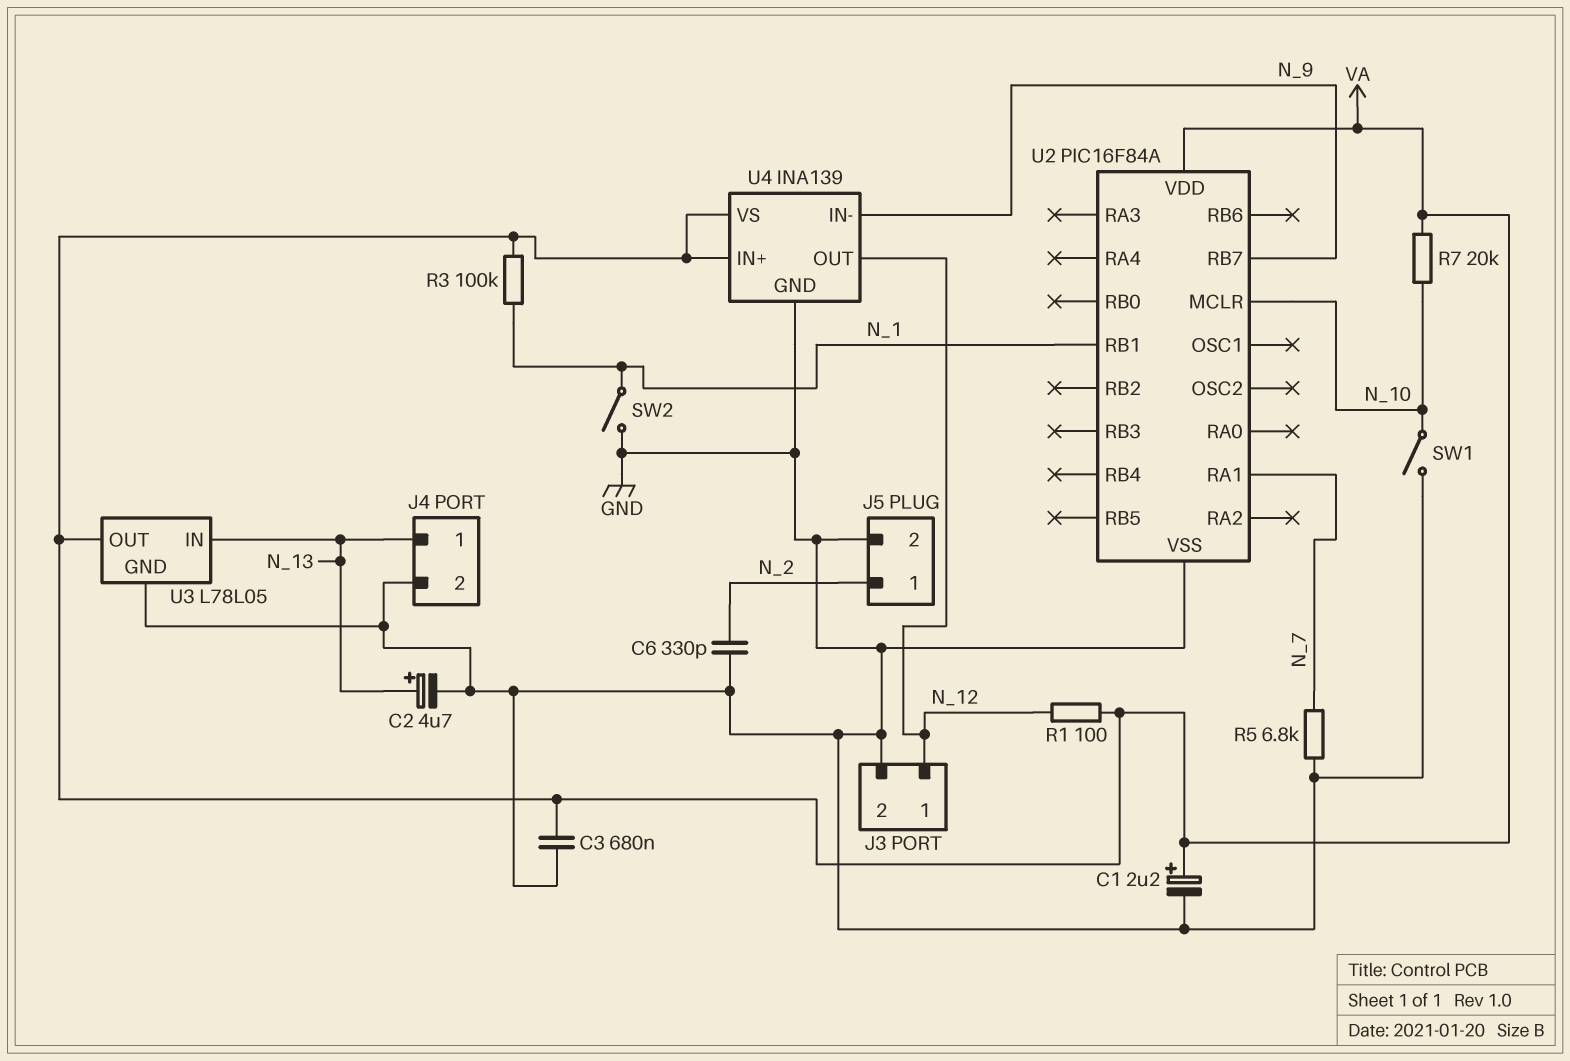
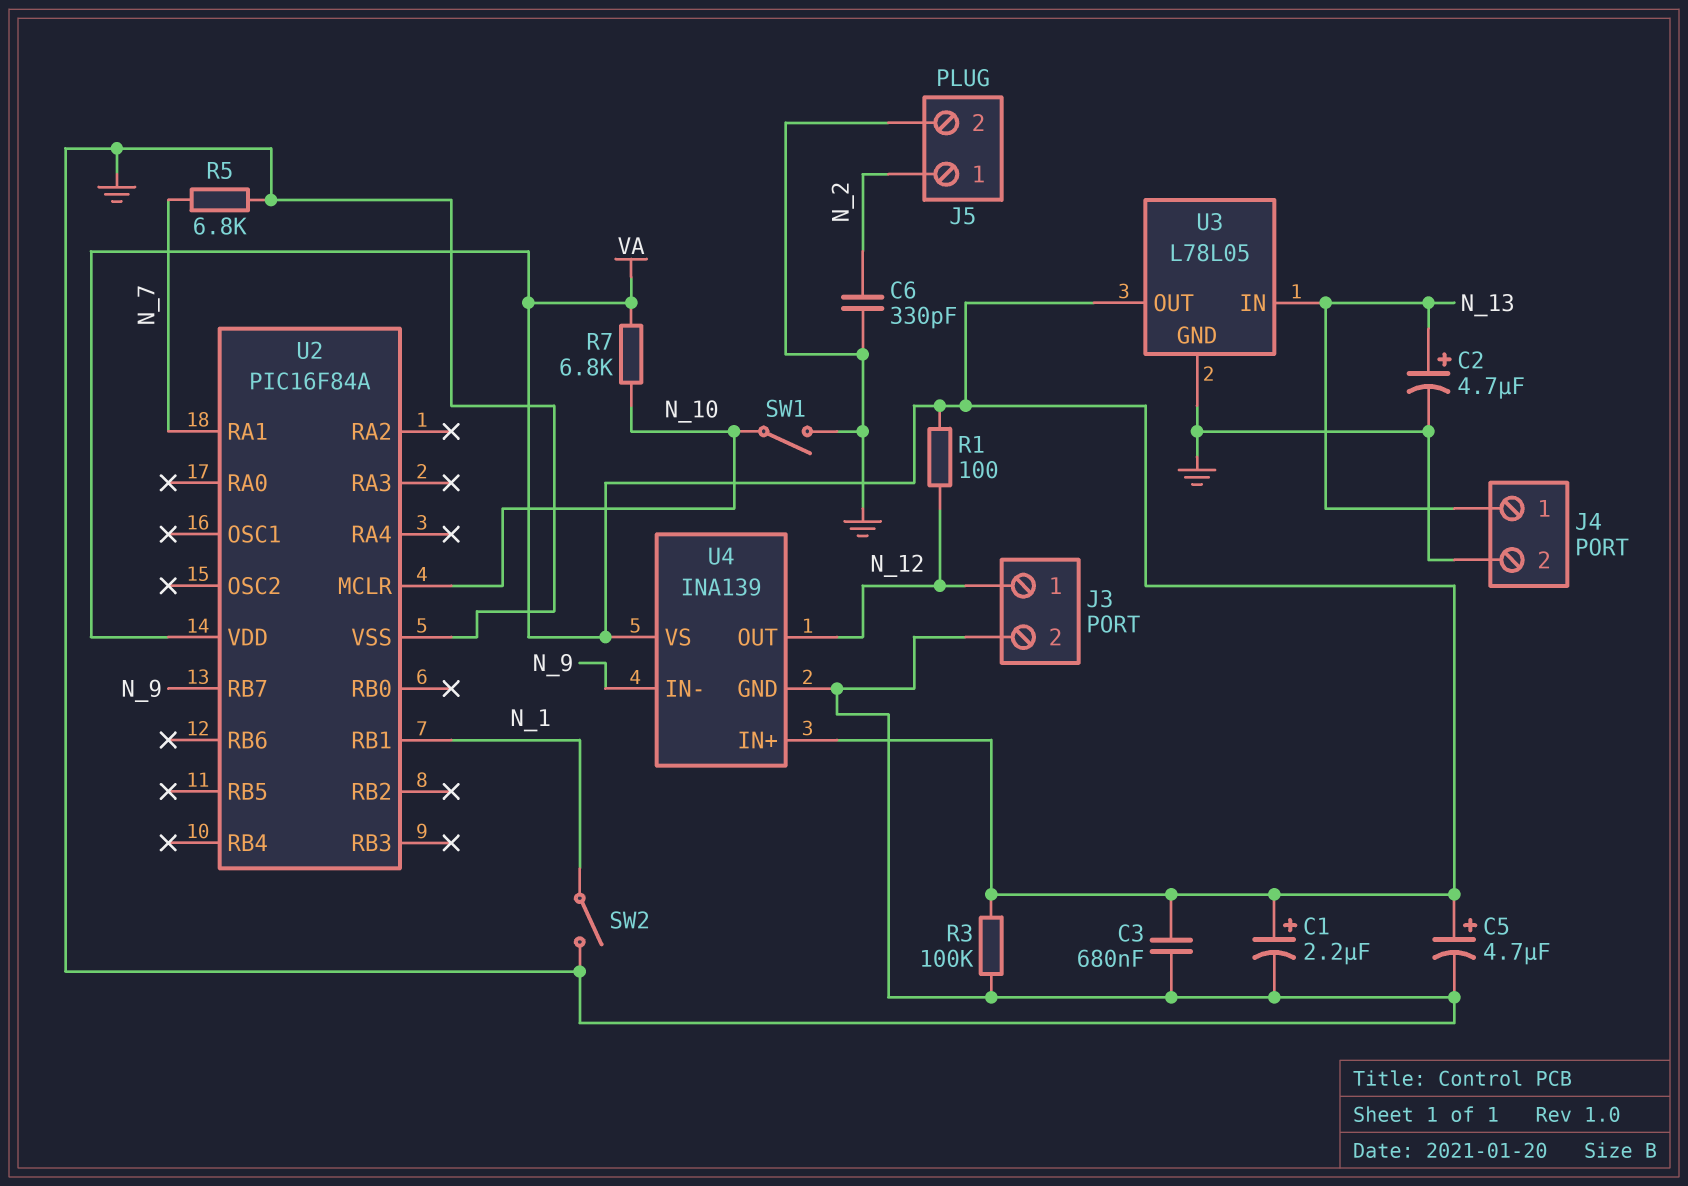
C5: none -> 4.7uF (plus VA, minus GND)
R3: 100k (N_1, VA) -> 100k (GND, VA)
R7: 20k (N_10, VA) -> 6.8k (N_10, VA)

